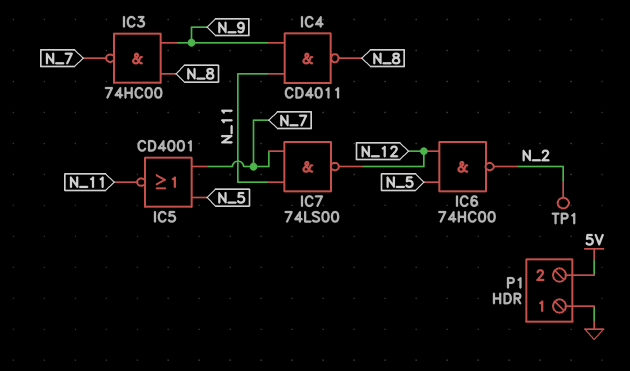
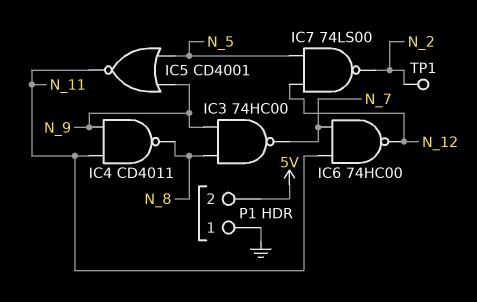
IC5: NOR CD4001 (in N_5, in N_7, out N_11) -> NOR CD4001 (in N_5, in N_9, out N_11)
IC6: NAND 74HC00 (in N_5, in N_12, out N_2) -> NAND 74HC00 (in N_7, in N_11, out N_12)
IC7: NAND 74LS00 (in N_7, in N_11, out N_12) -> NAND 74LS00 (in N_5, in N_12, out N_2)

